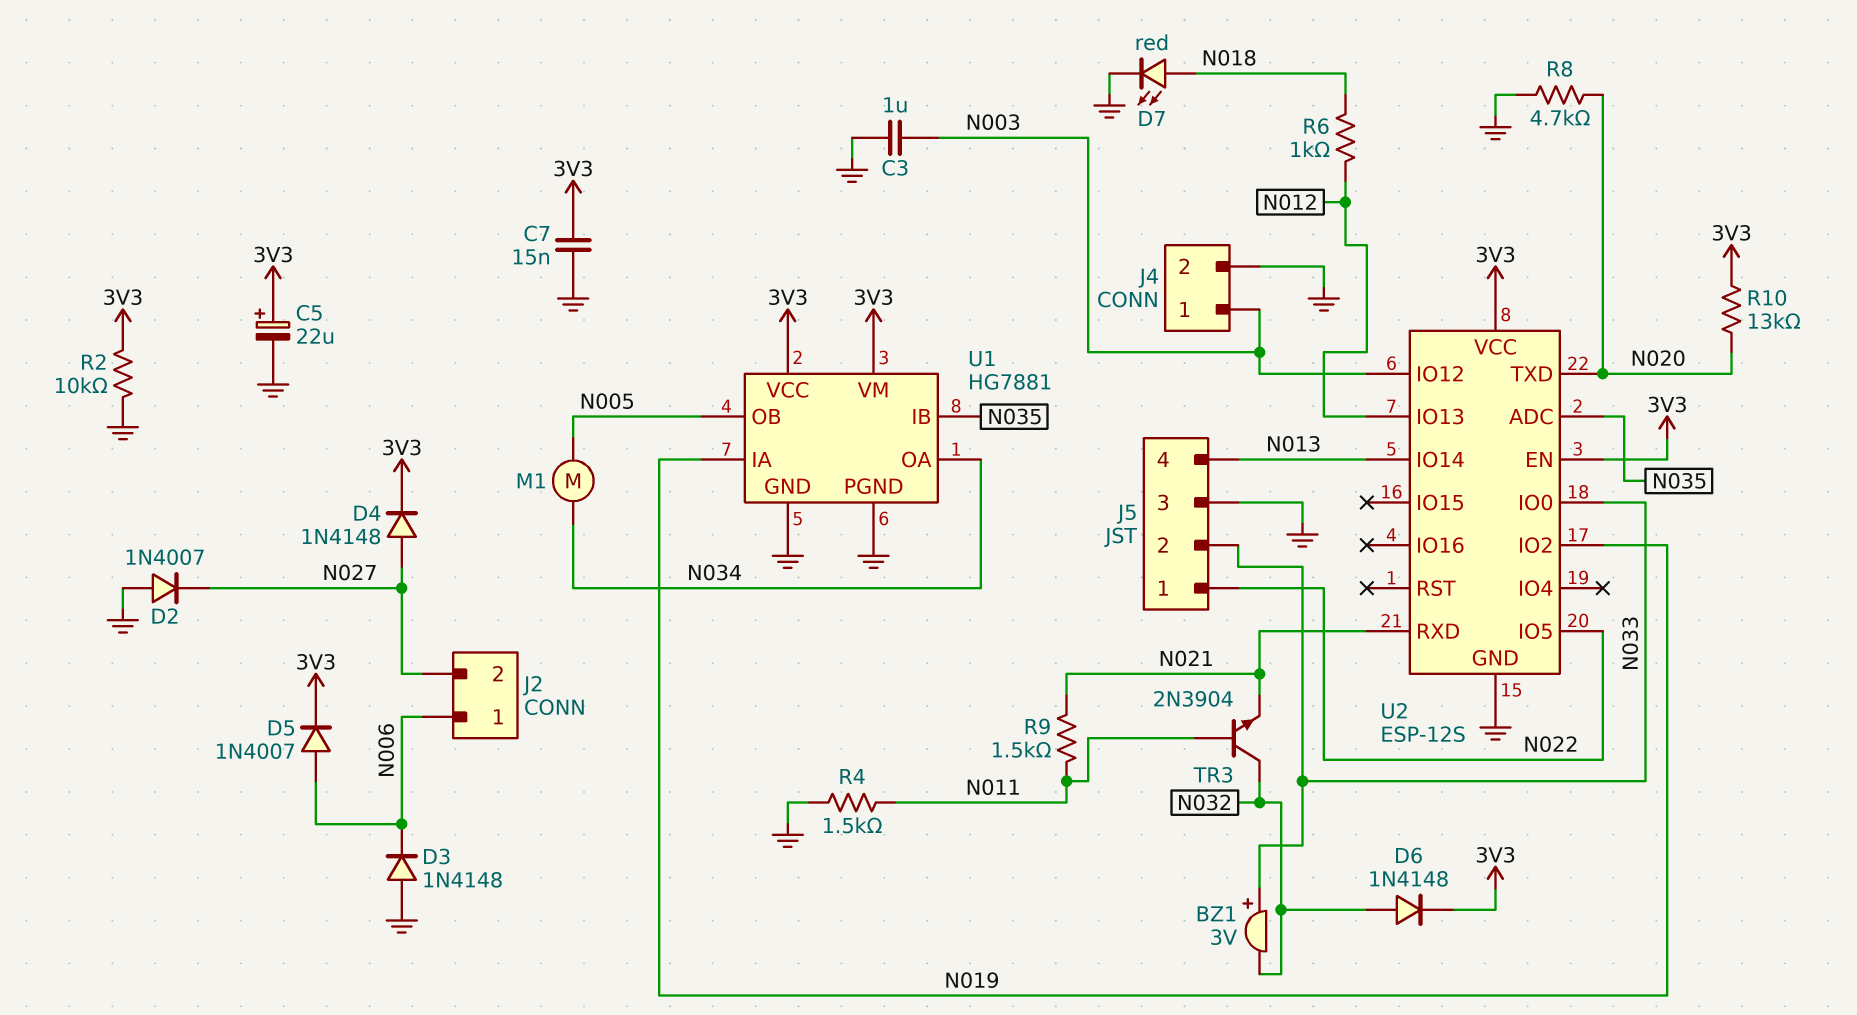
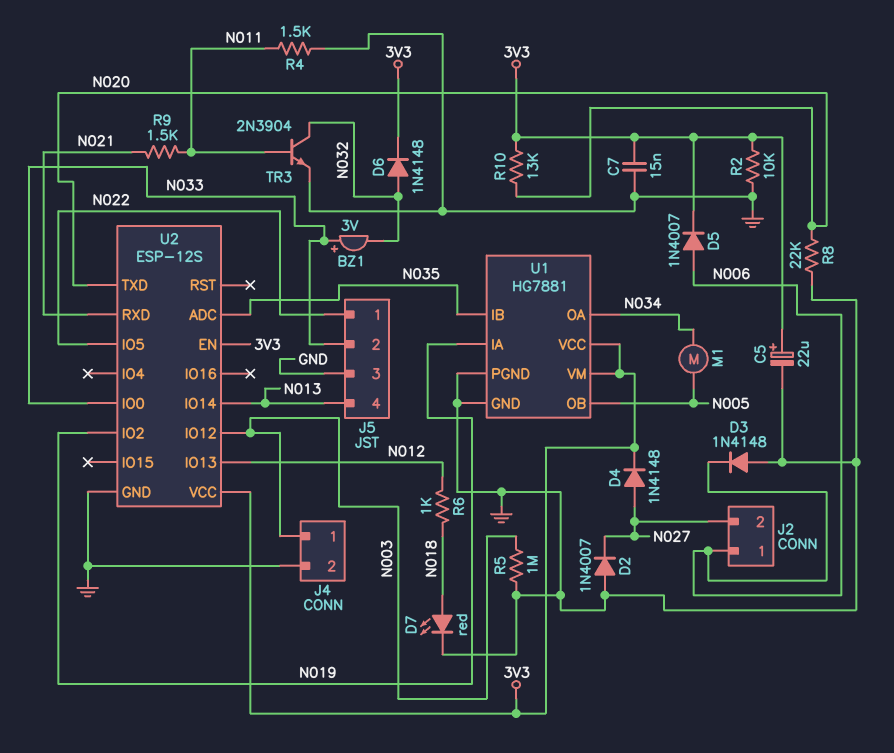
C3: 1uF (GND, N003) -> none
R5: none -> 1M (GND, N003)
R8: 4.7k (GND, N020) -> 22k (GND, N020)
TR3: NPN 2N3904 (B N011, C N032, E N021) -> NPN 2N3904 (B N011, C N032, E GND)

